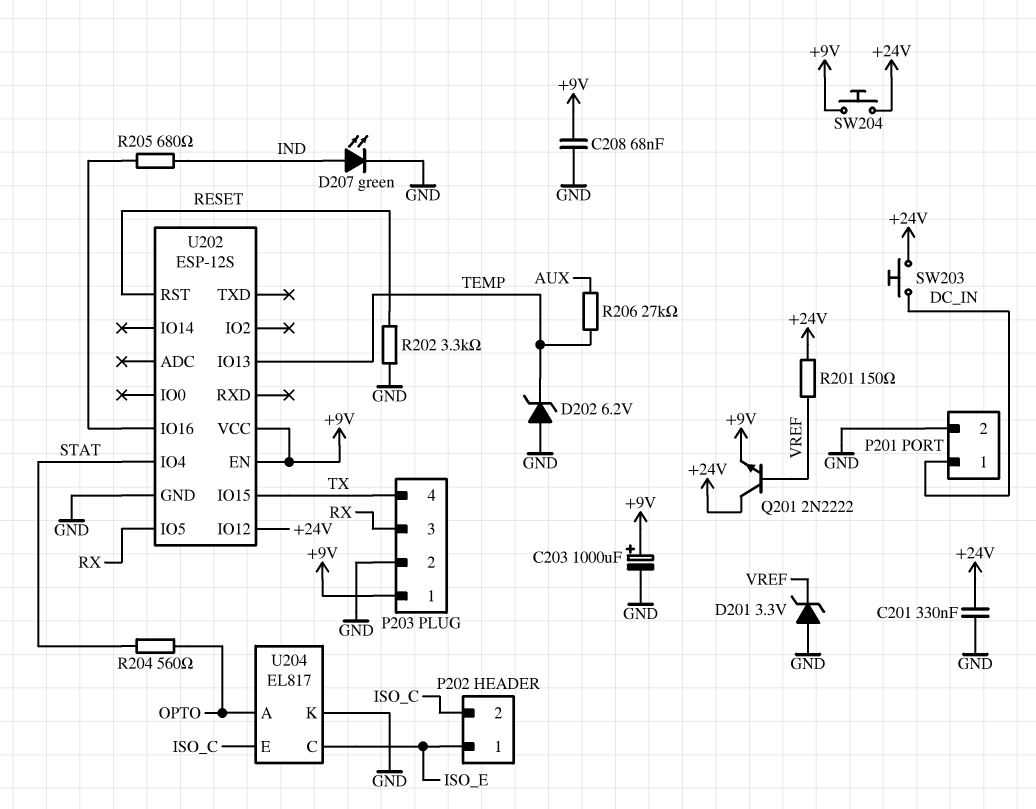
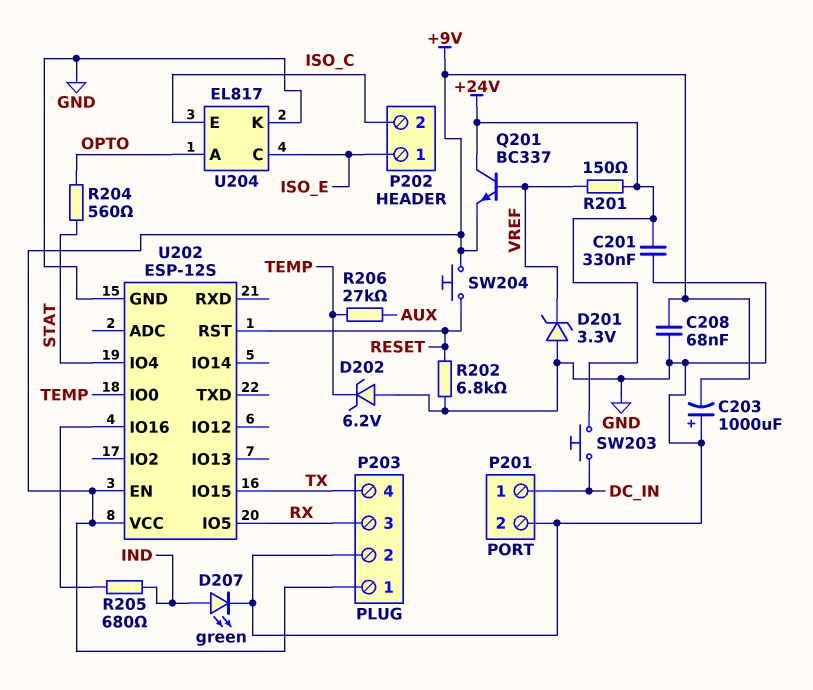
C203: 1000uF (plus +9V, minus GND) -> 1000uF (plus GND, minus +9V)
Q201: NPN 2N2222 (B VREF, C +24V, E +9V) -> NPN BC337 (B VREF, C +24V, E +9V)
R202: 3.3k (GND, RESET) -> 6.8k (GND, RESET)
SW204: button (+9V, +24V) -> button (+9V, RESET)
U202 pin IO0: none -> TEMP
U202 pin IO12: +24V -> none
U202 pin IO13: TEMP -> none

